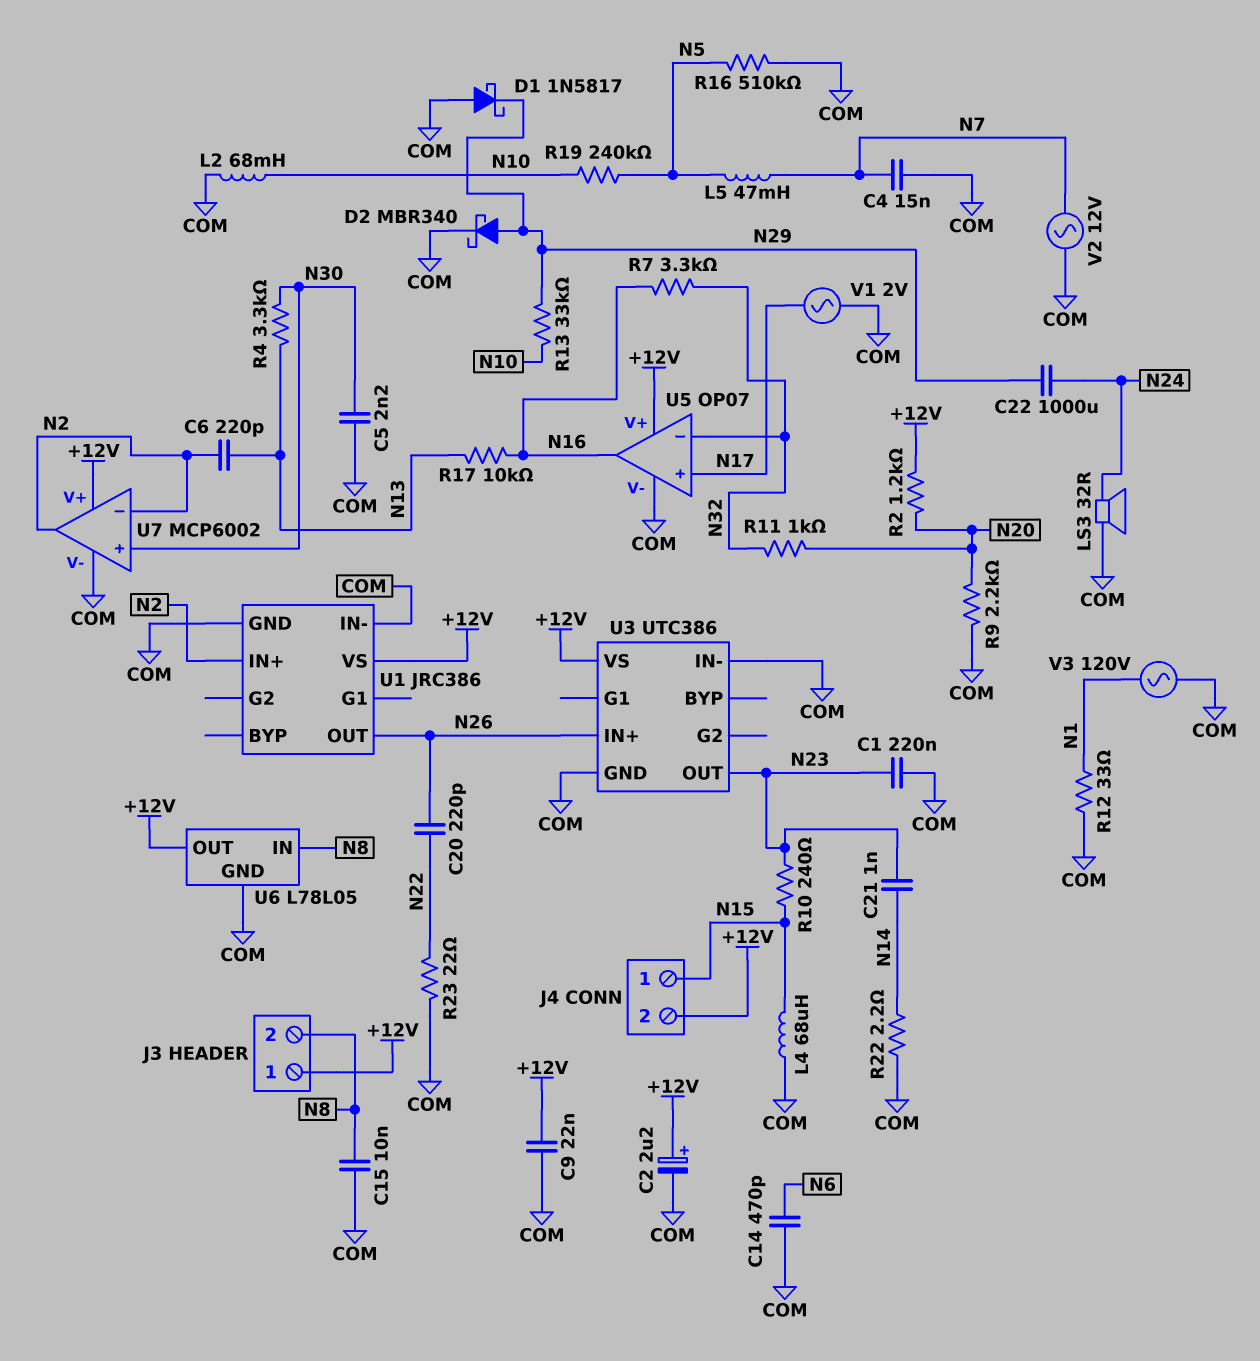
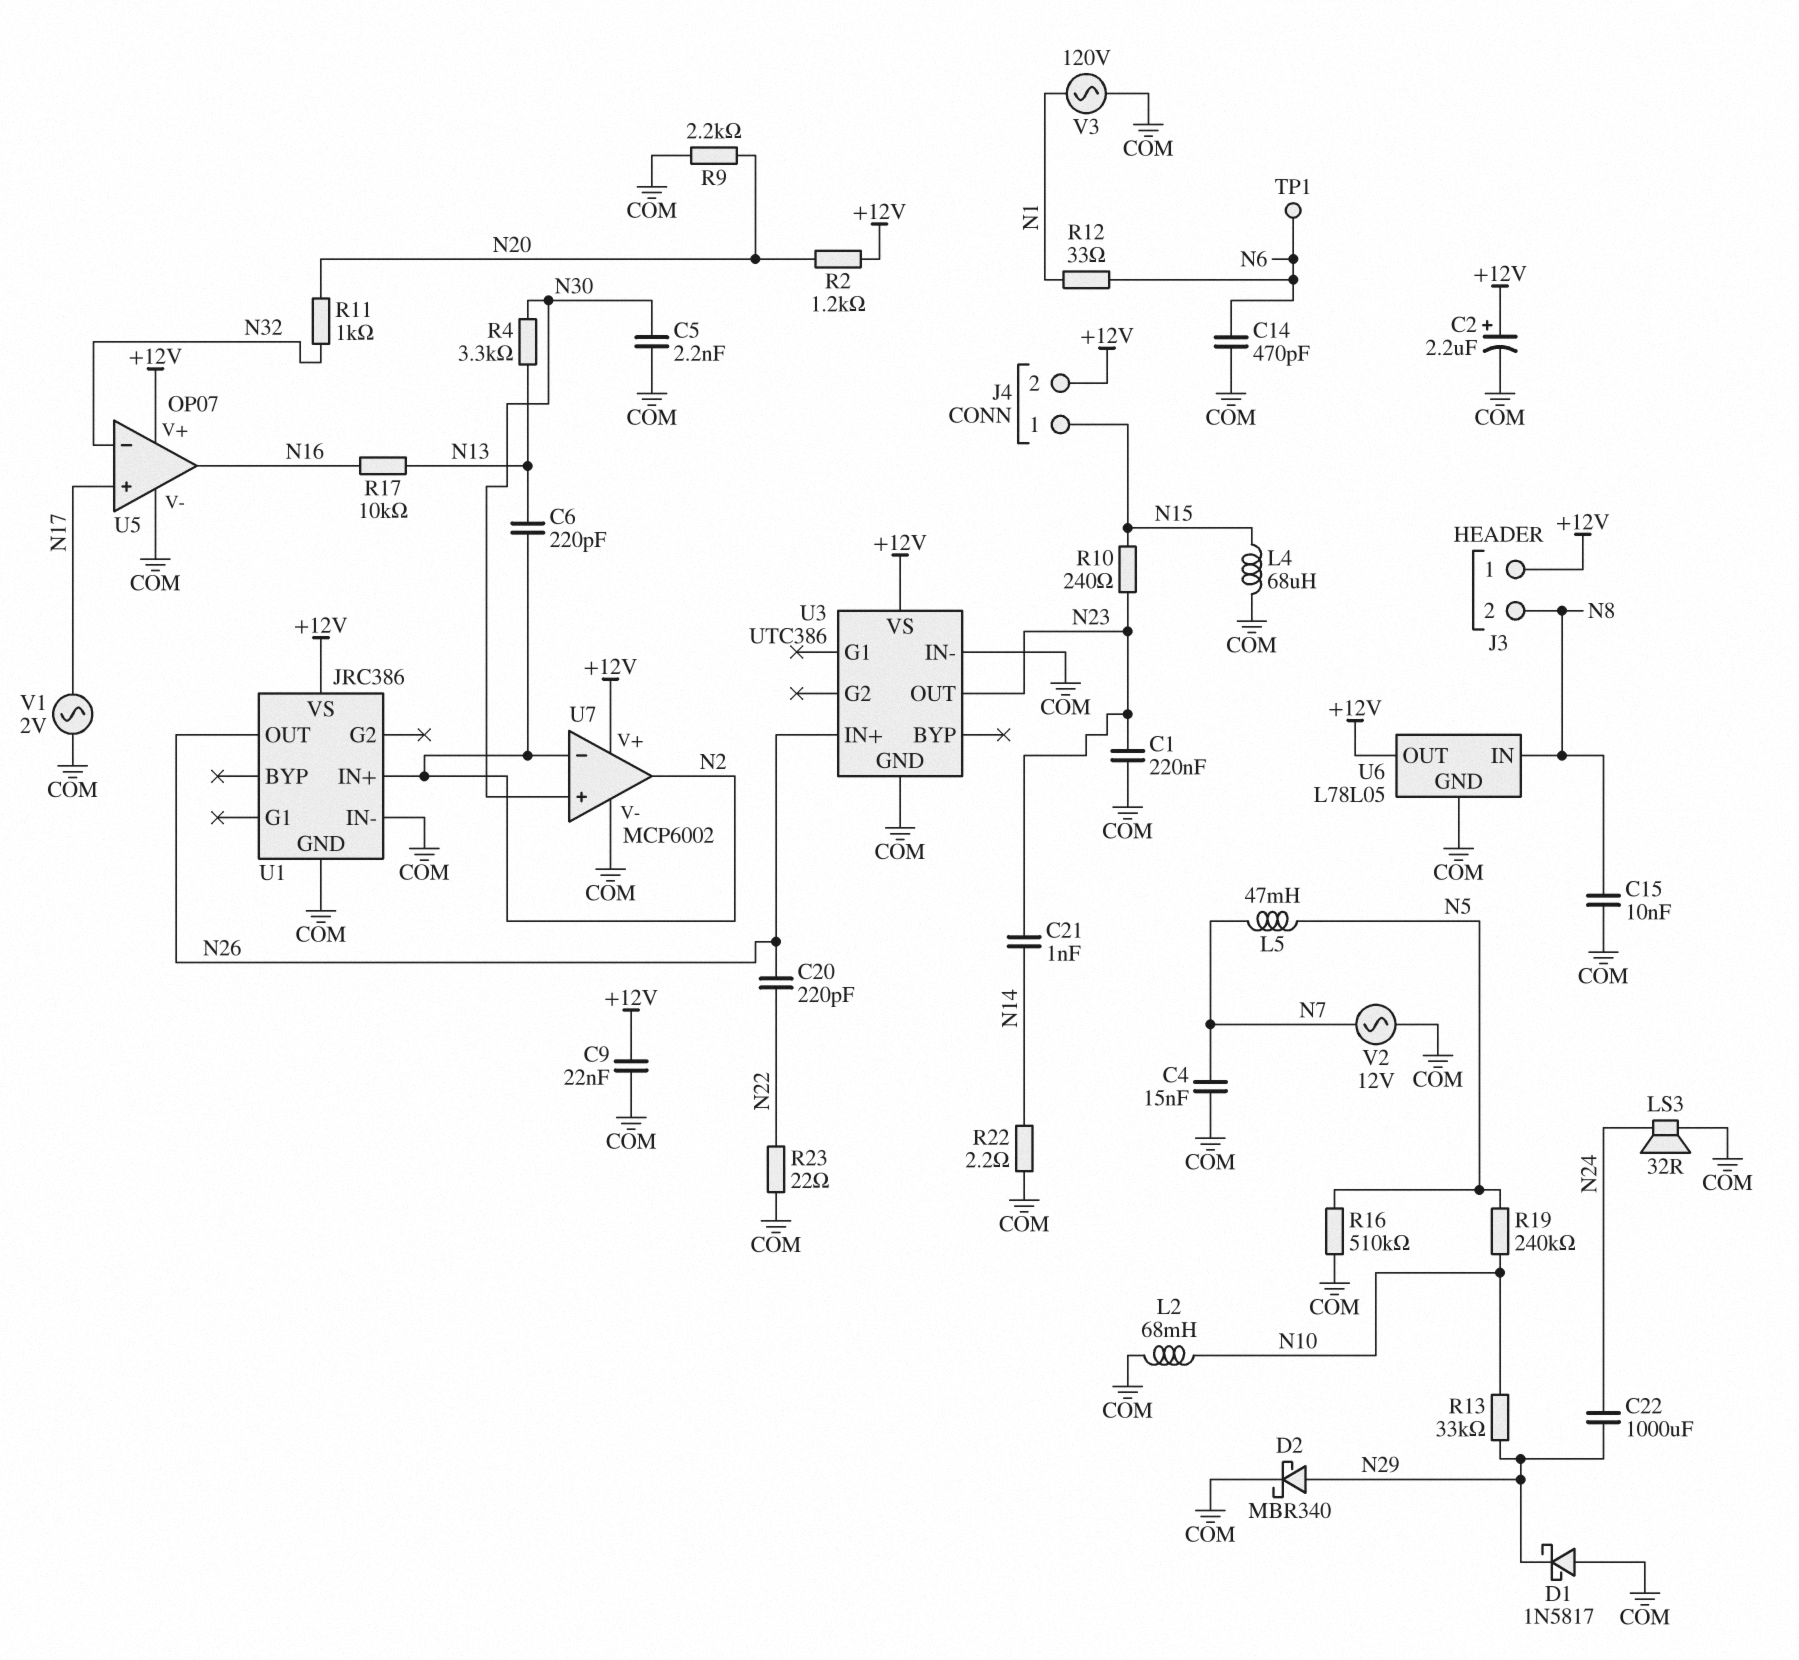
R7: 3.3k (N16, N32) -> none
R12: 33 (COM, N1) -> 33 (N1, N6)
TP1: none -> test point (N6)

